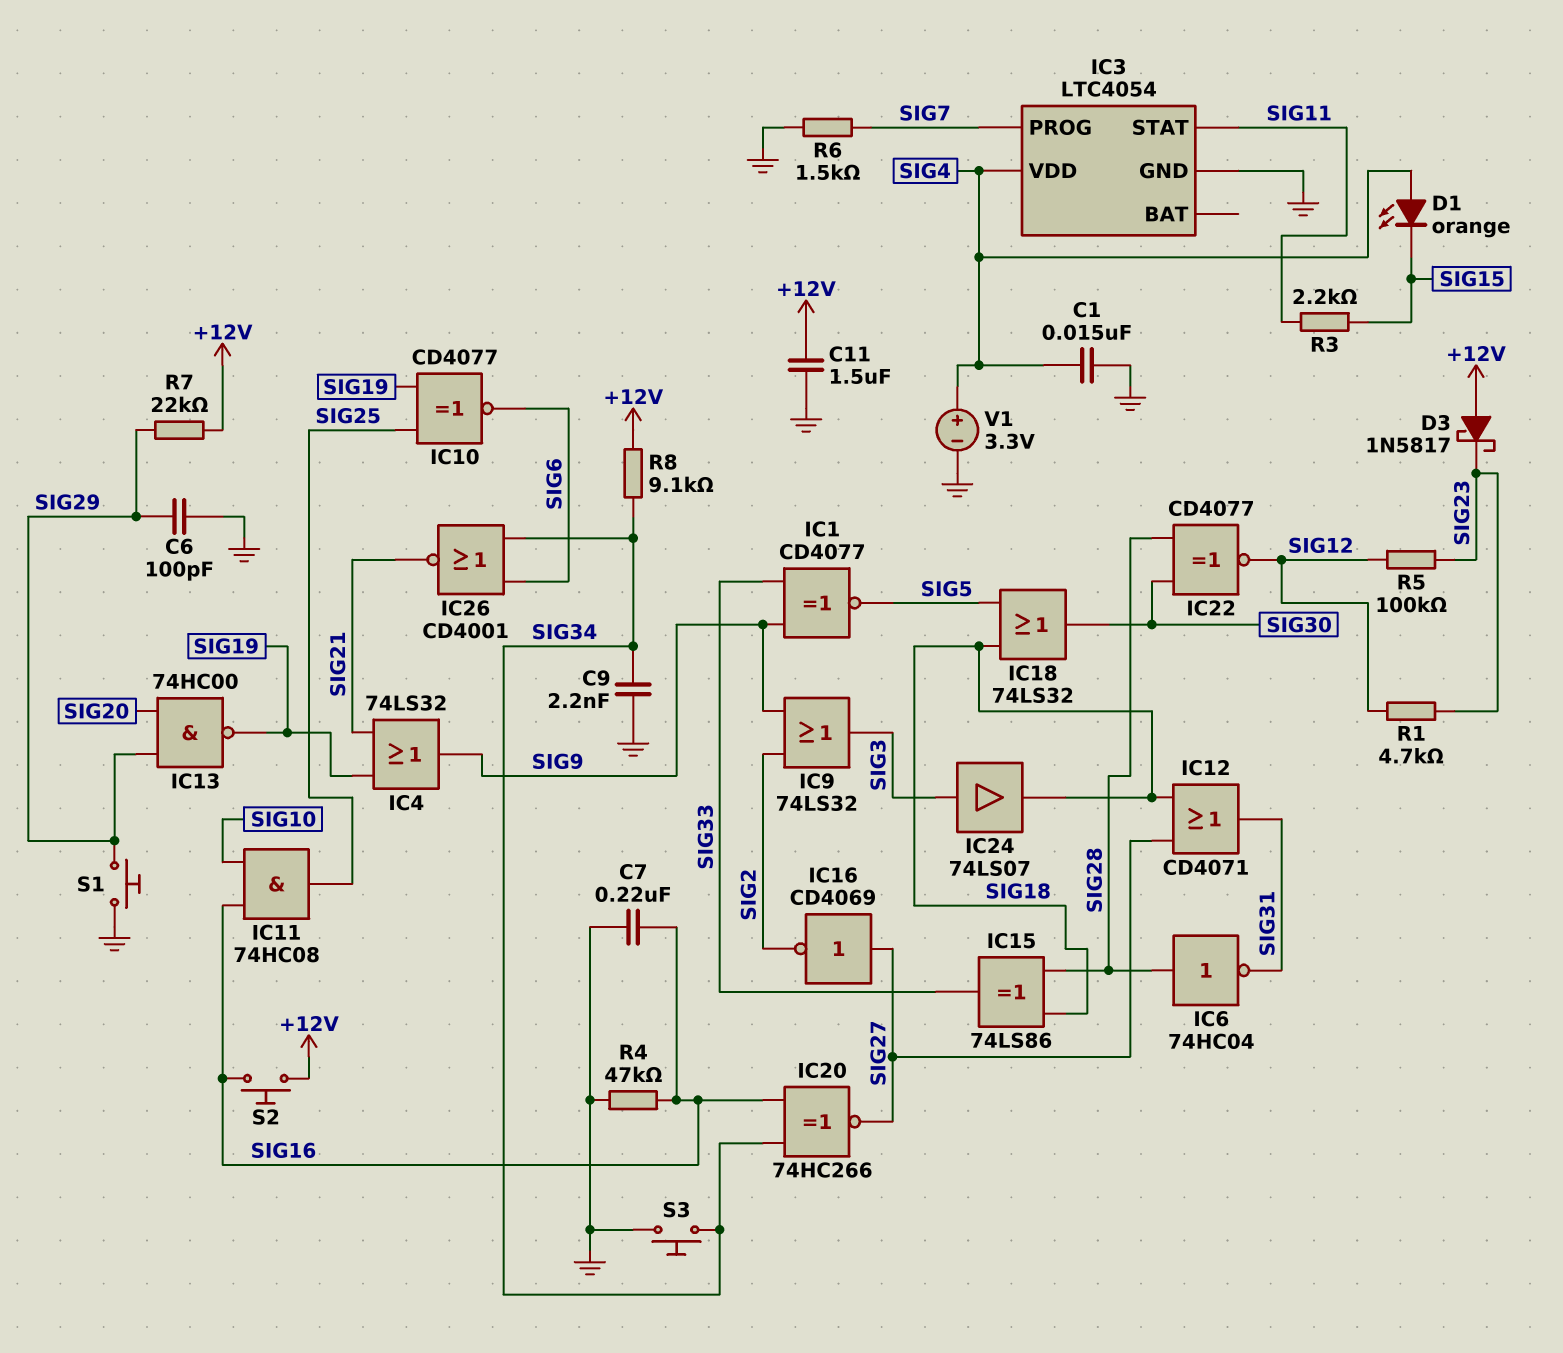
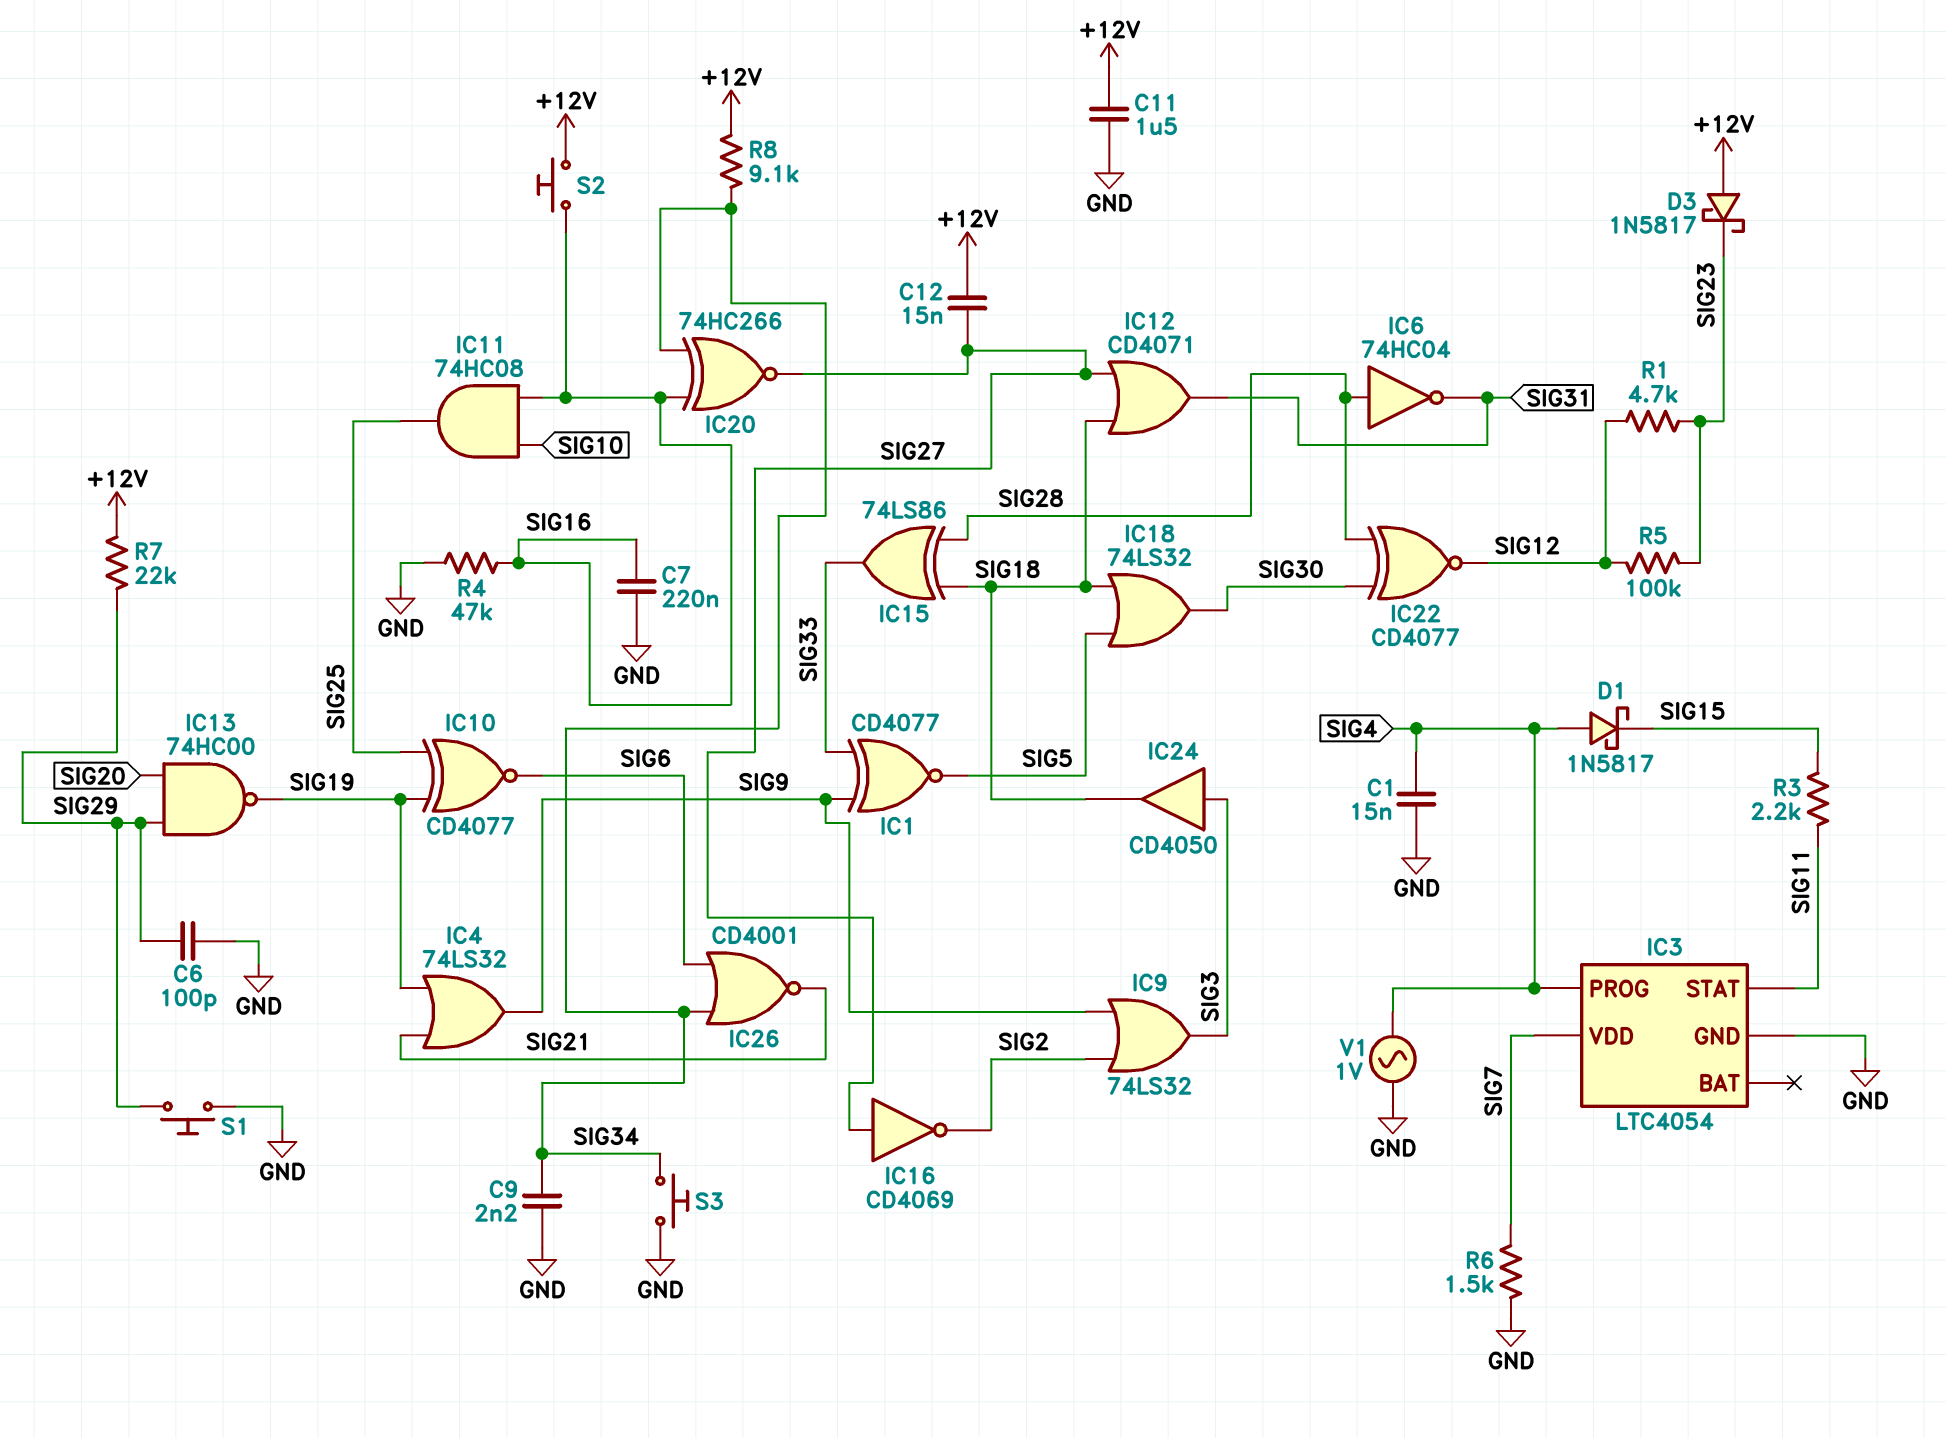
C12: none -> 15nF (+12V, SIG27)
D1: LED orange (A SIG4, K SIG15) -> schottky 1N5817 (A SIG4, K SIG15)
IC3 pin PROG: SIG7 -> SIG4
IC3 pin VDD: SIG4 -> SIG7
IC24: buffer 74LS07 (in SIG3, out SIG18) -> buffer CD4050 (in SIG3, out SIG18)
V1: 3.3V (plus SIG4, minus GND) -> AC 1V (GND, SIG4)

